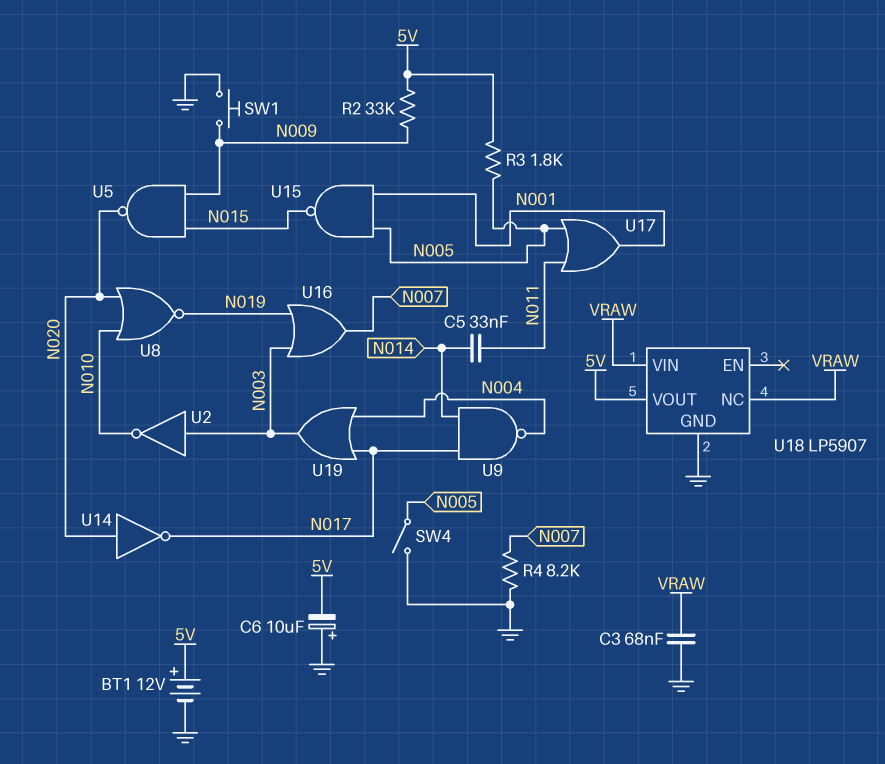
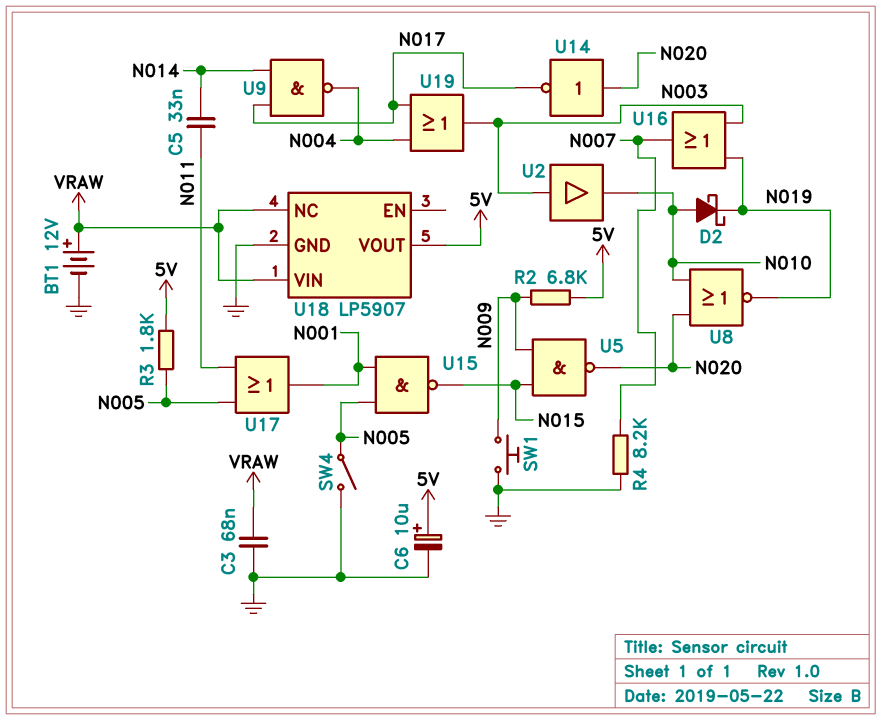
BT1: 12V (plus 5V, minus GND) -> 12V (plus VRAW, minus GND)
C6: 10uF (plus GND, minus 5V) -> 10uF (plus 5V, minus GND)
D2: none -> schottky (A N010, K N019)
R2: 33k (5V, N009) -> 6.8k (5V, N009)
U2: NOT (in N003, out N010) -> buffer (in N003, out N010)

